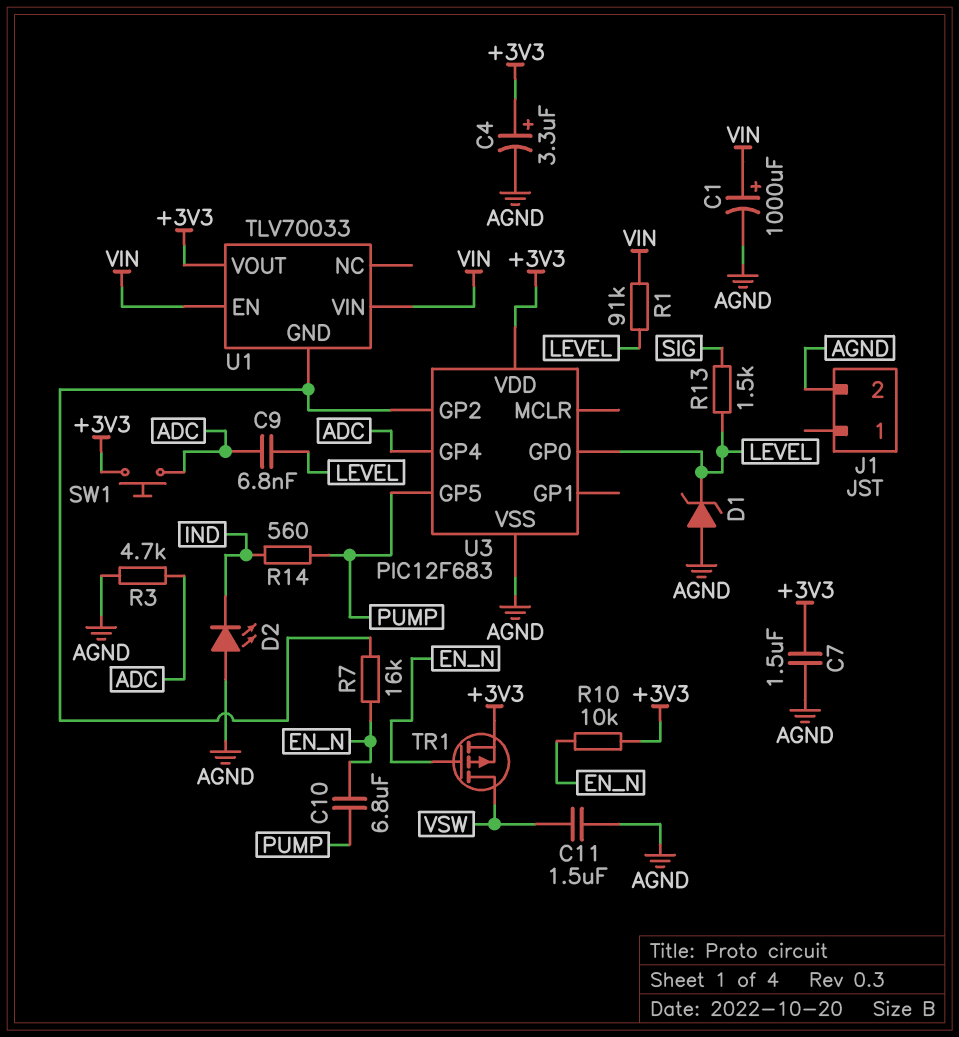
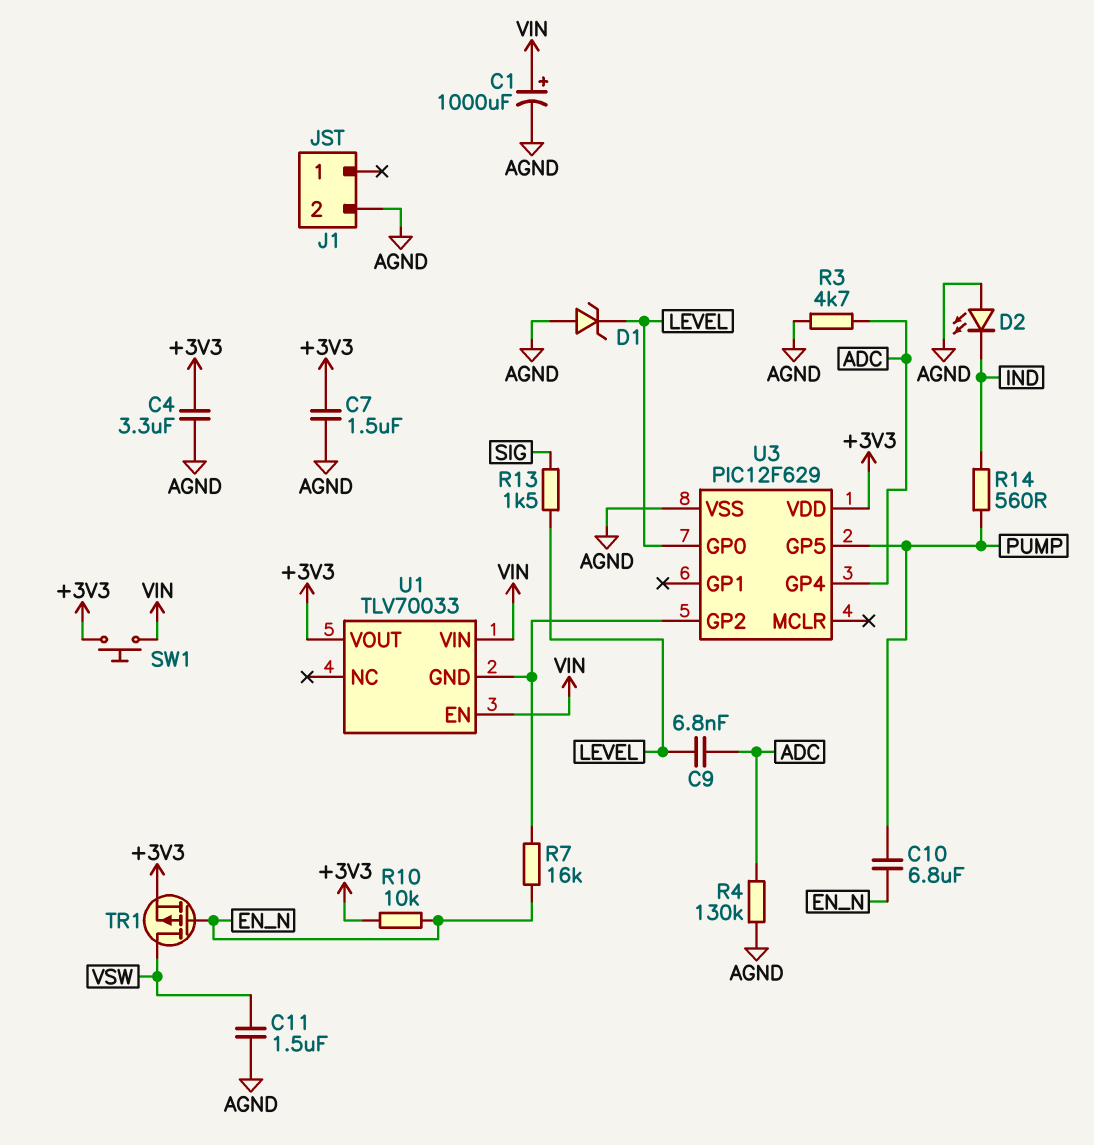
C4: 3.3uF (plus +3V3, minus AGND) -> 3.3uF (+3V3, AGND)
R1: 91k (LEVEL, VIN) -> none
R4: none -> 130k (ADC, AGND)
SW1: button (+3V3, ADC) -> button (+3V3, VIN)
U3: PIC12F683 -> PIC12F629

